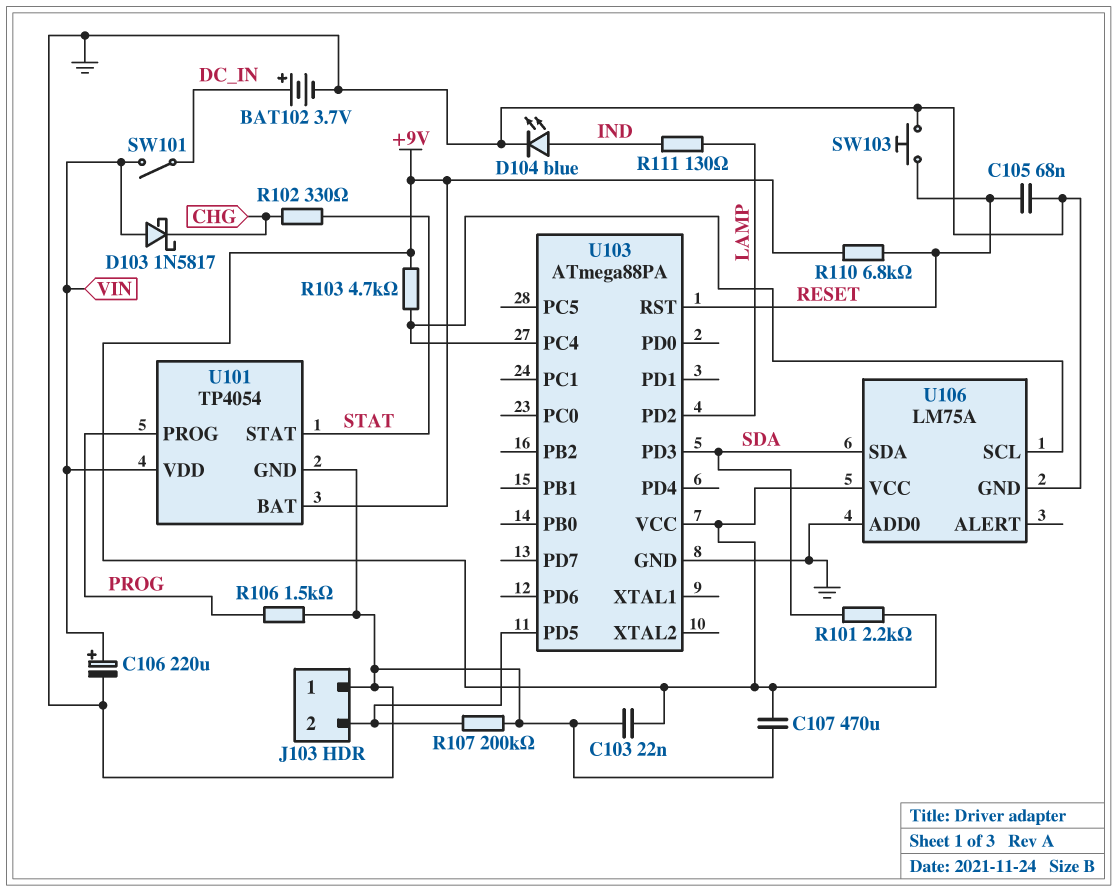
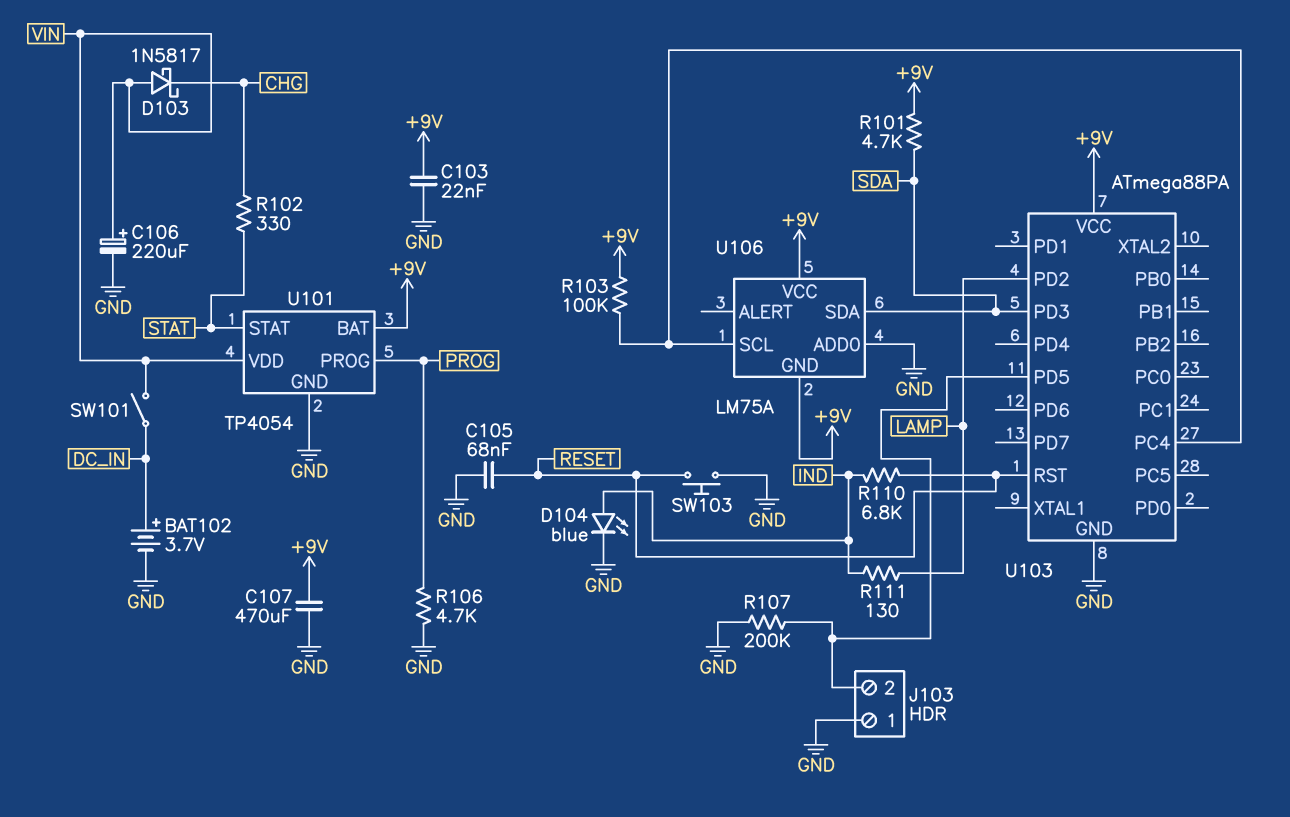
R101: 2.2k (+9V, SDA) -> 4.7k (+9V, SDA)
R103: 4.7k (+9V, U103/PC4) -> 100k (+9V, U103/PC4)
R106: 1.5k (GND, PROG) -> 4.7k (GND, PROG)
R110: 6.8k (+9V, RESET) -> 6.8k (IND, RESET)
U106 pin GND: GND -> +9V

